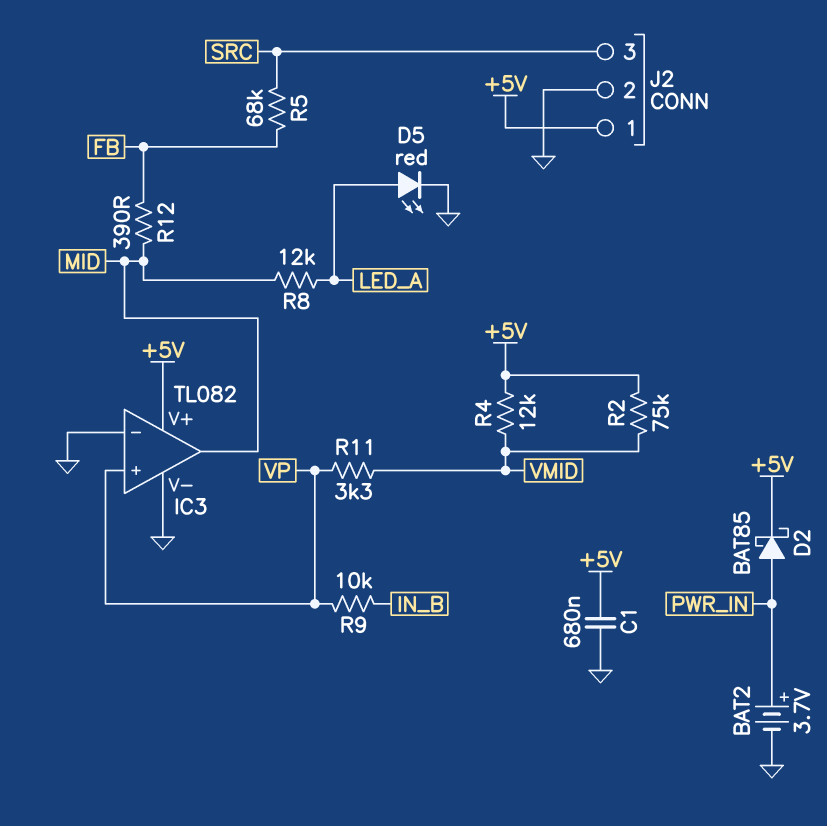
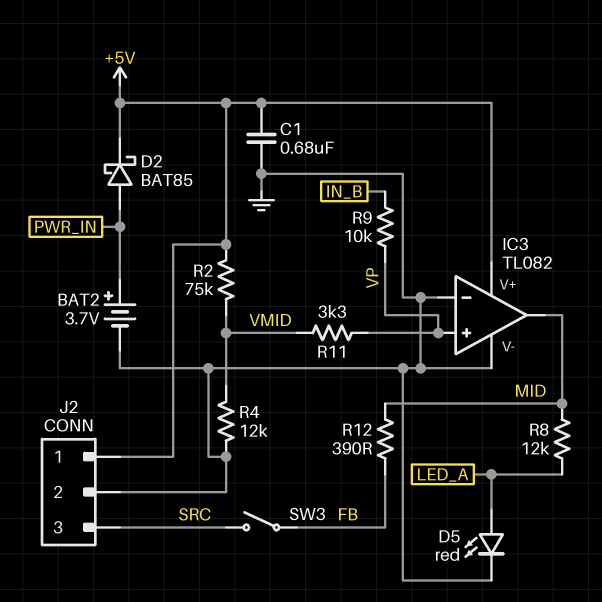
R4: 12k (+5V, VMID) -> 12k (GND, VMID)
R5: 68k (FB, SRC) -> none
SW3: none -> switch (FB, SRC)

